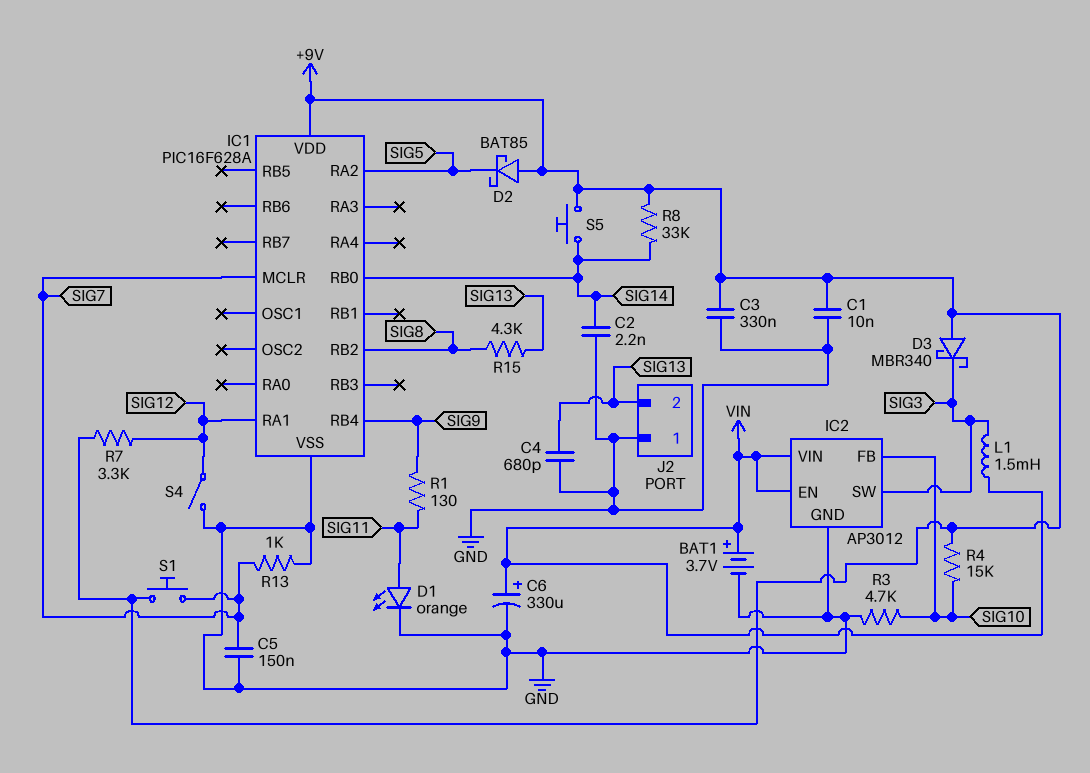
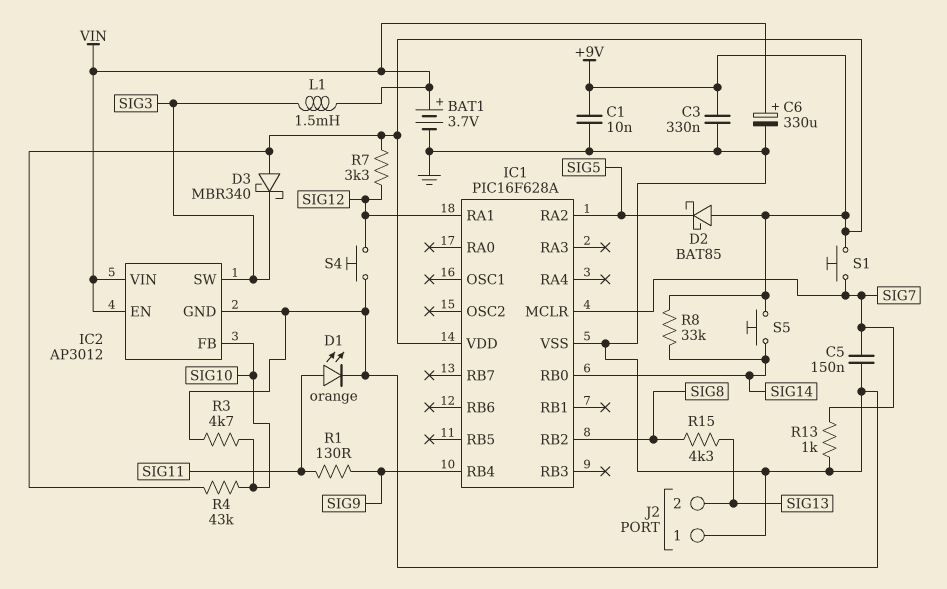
C2: 2.2nF (GND, SIG14) -> none
C4: 680pF (GND, SIG13) -> none
R4: 15k (+9V, SIG10) -> 43k (+9V, SIG10)
S4: switch (GND, SIG12) -> button (GND, SIG12)

